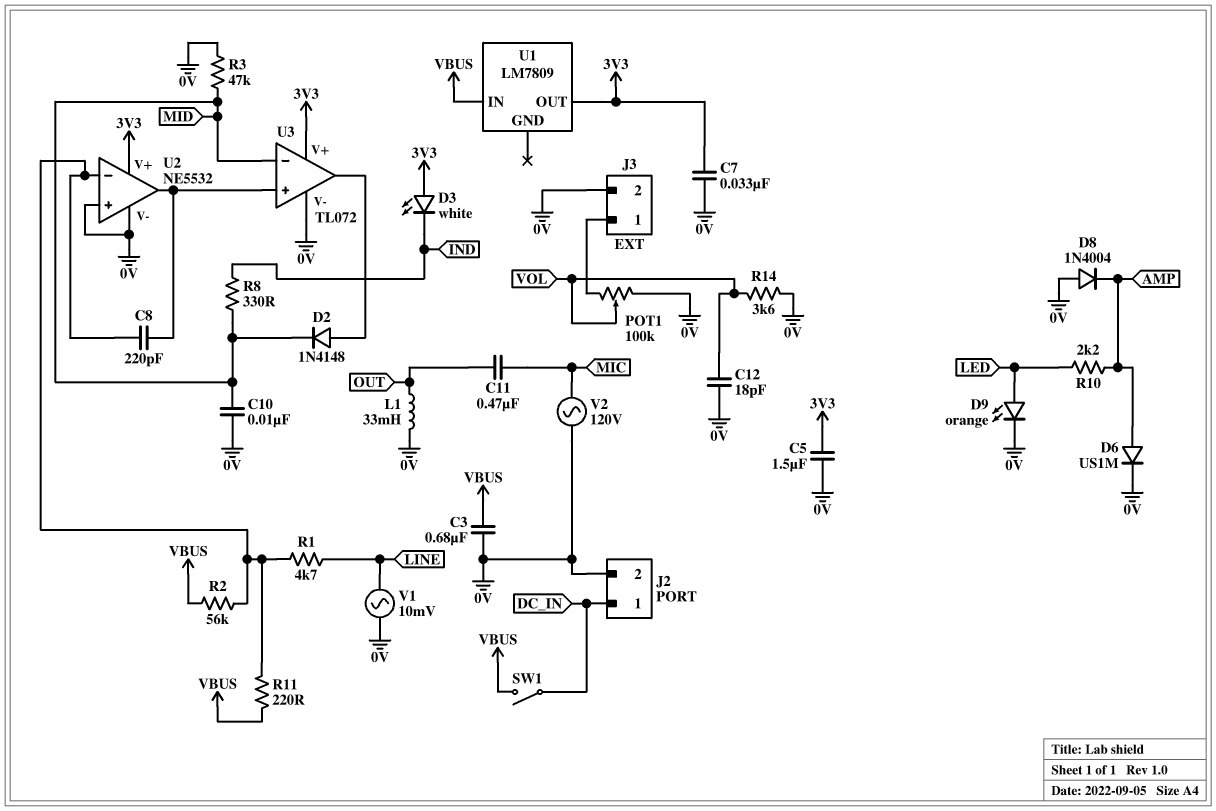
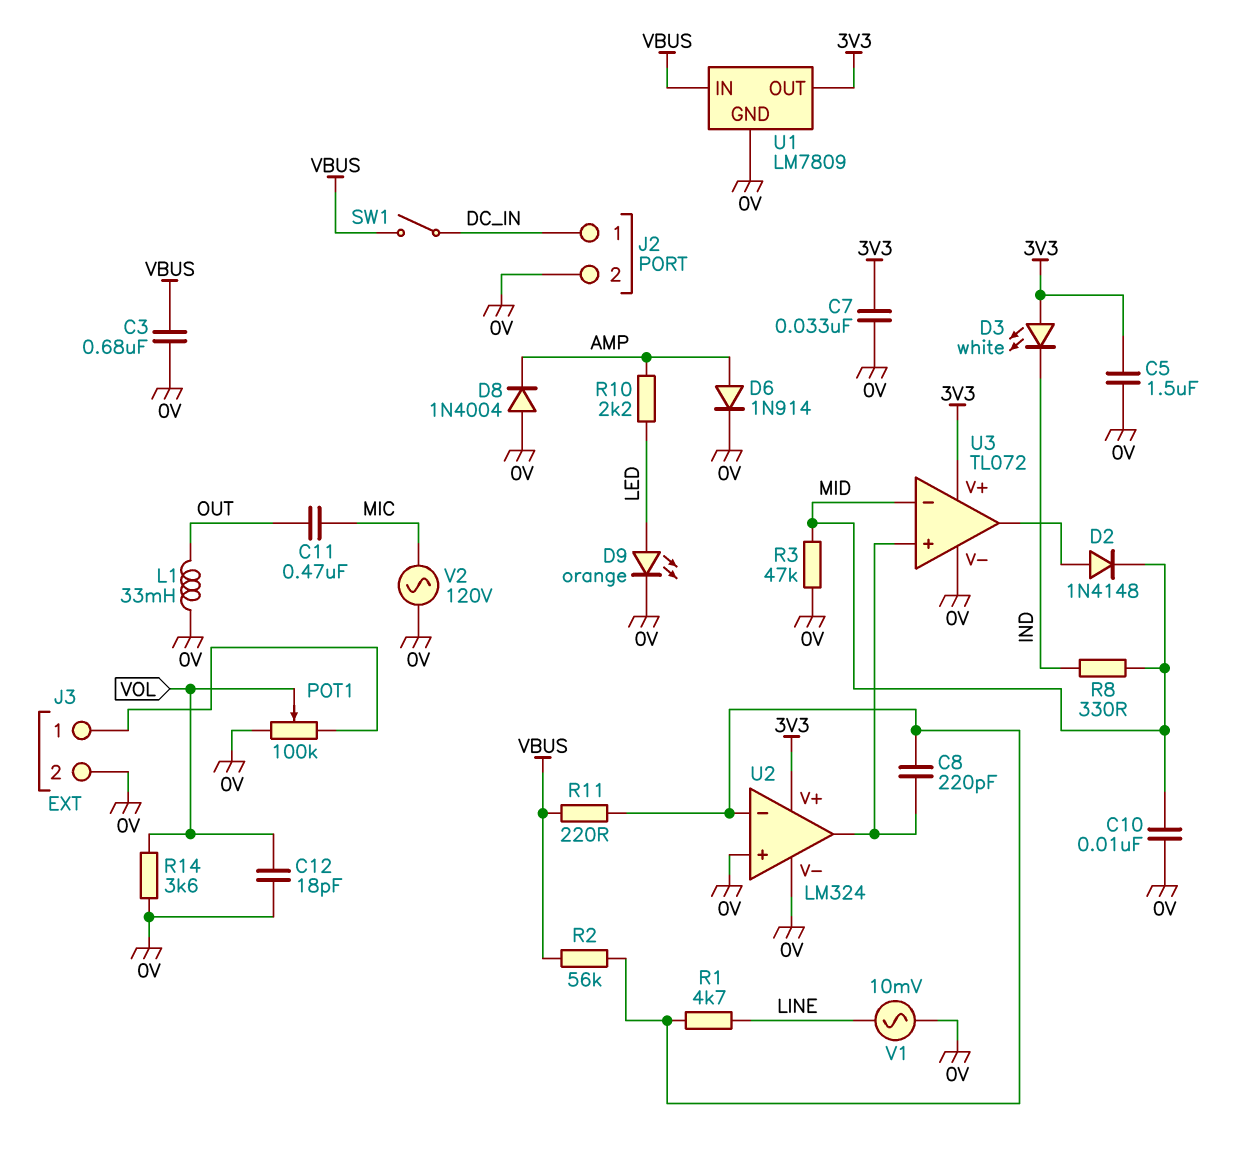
D6: diode US1M (A AMP, K 0V) -> diode 1N914 (A AMP, K 0V)
U1 pin GND: none -> 0V
U2: NE5532 -> LM324

